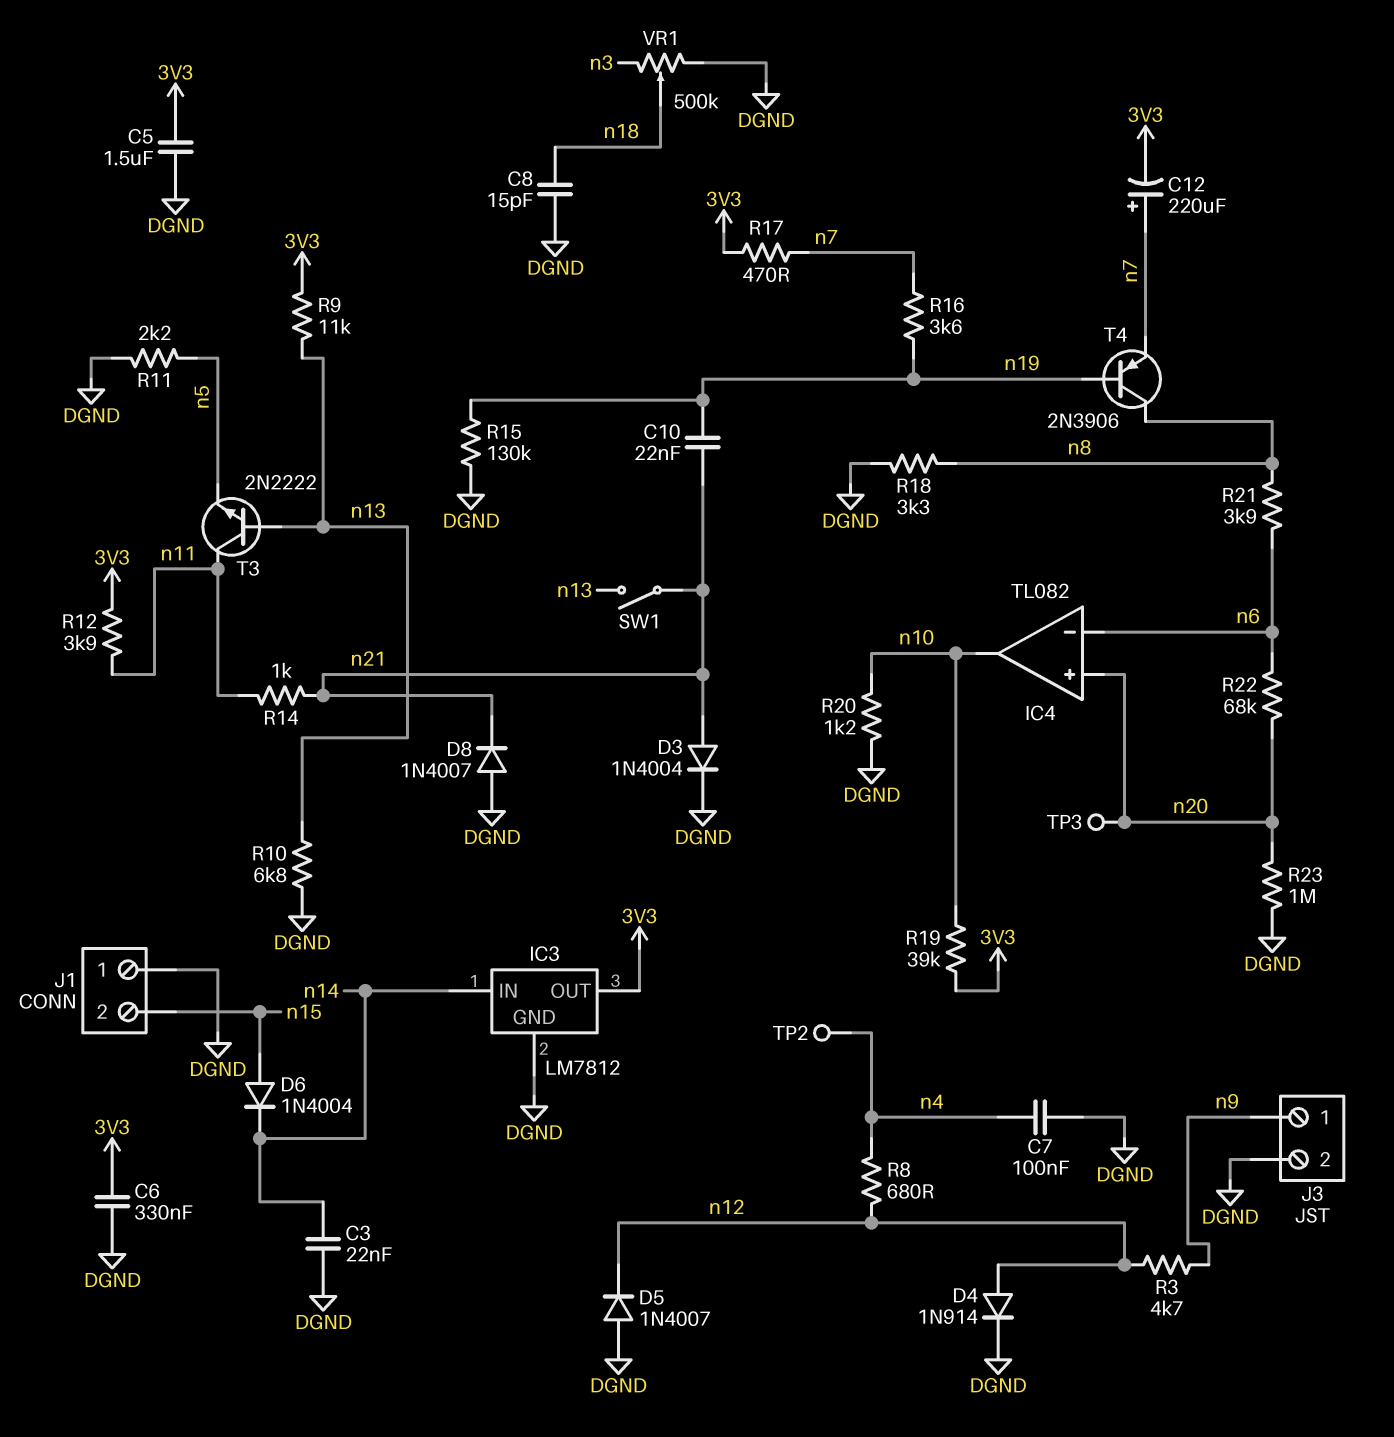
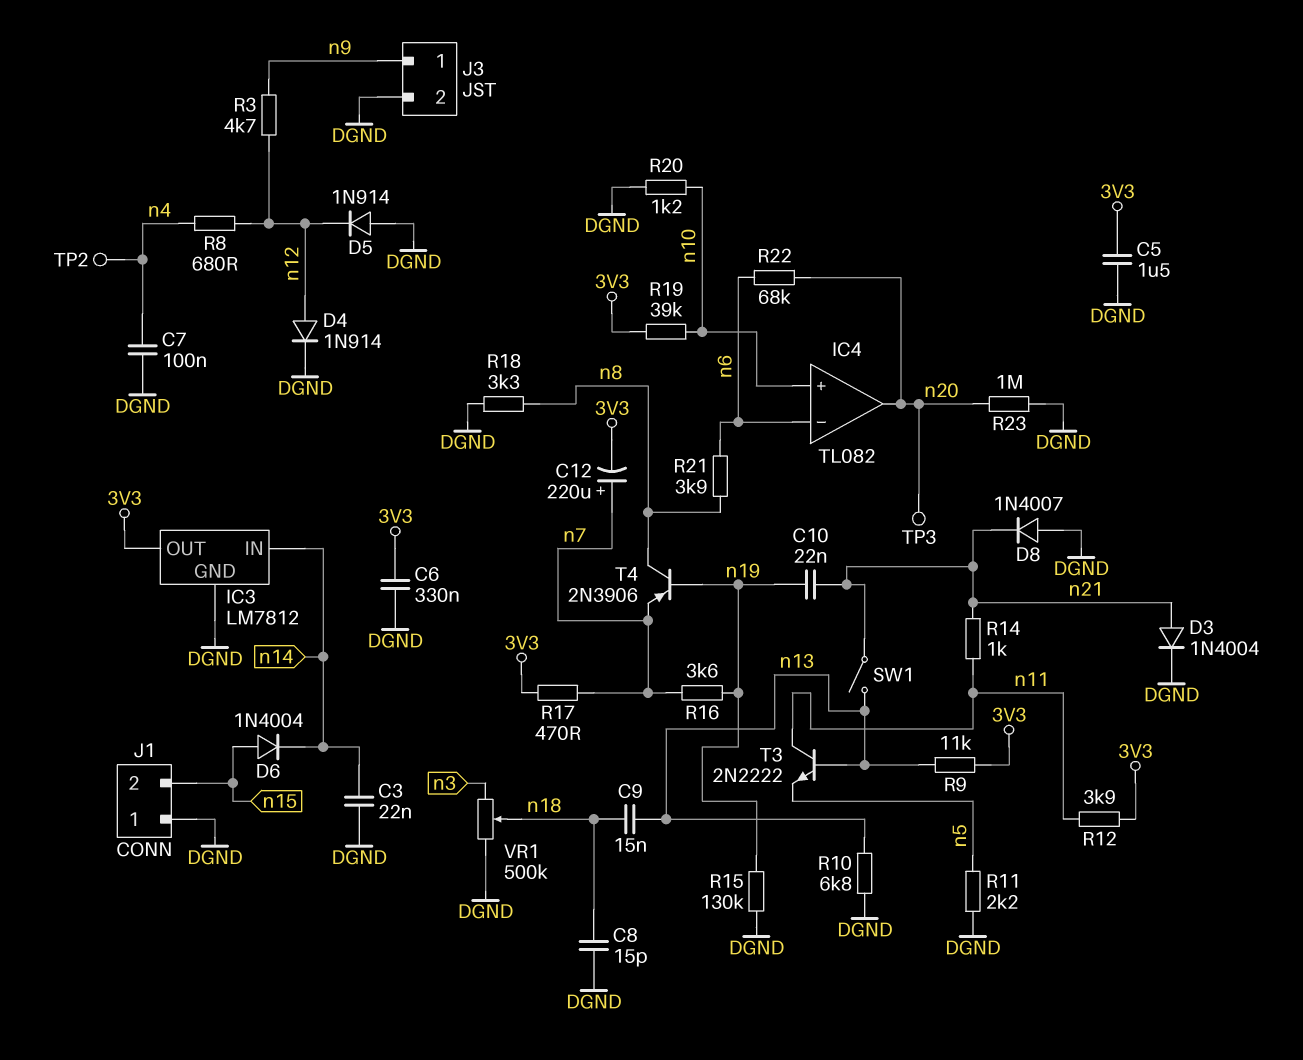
C9: none -> 15nF (n13, n18)
D5: diode 1N4007 (A DGND, K n12) -> diode 1N914 (A DGND, K n12)
IC4 pin in+: n20 -> n10
IC4 pin out: n10 -> n20

